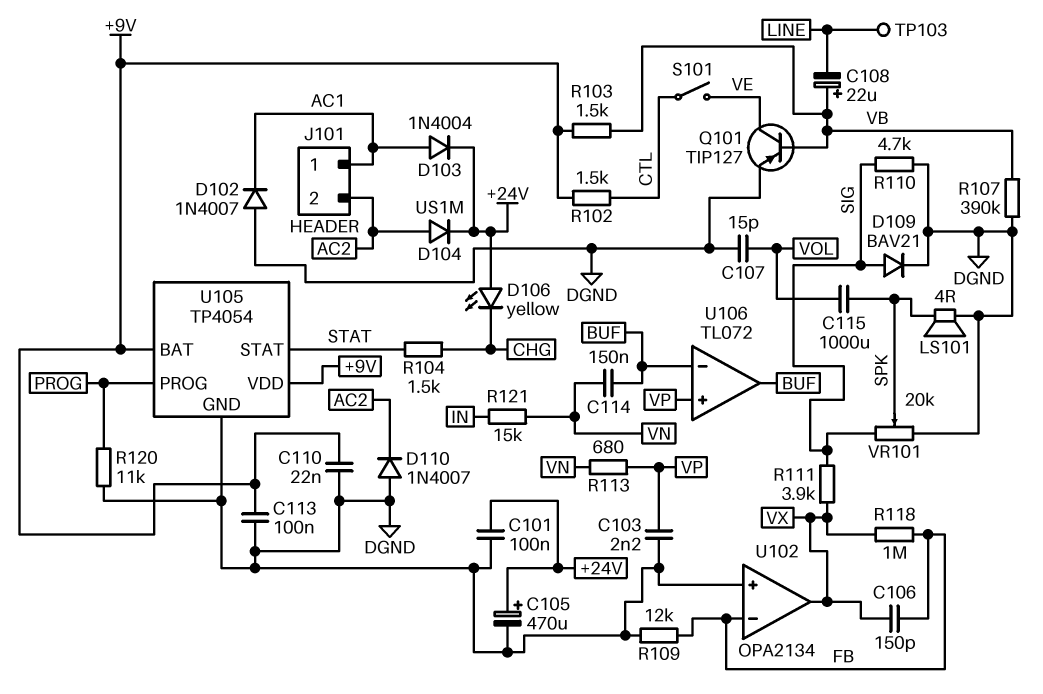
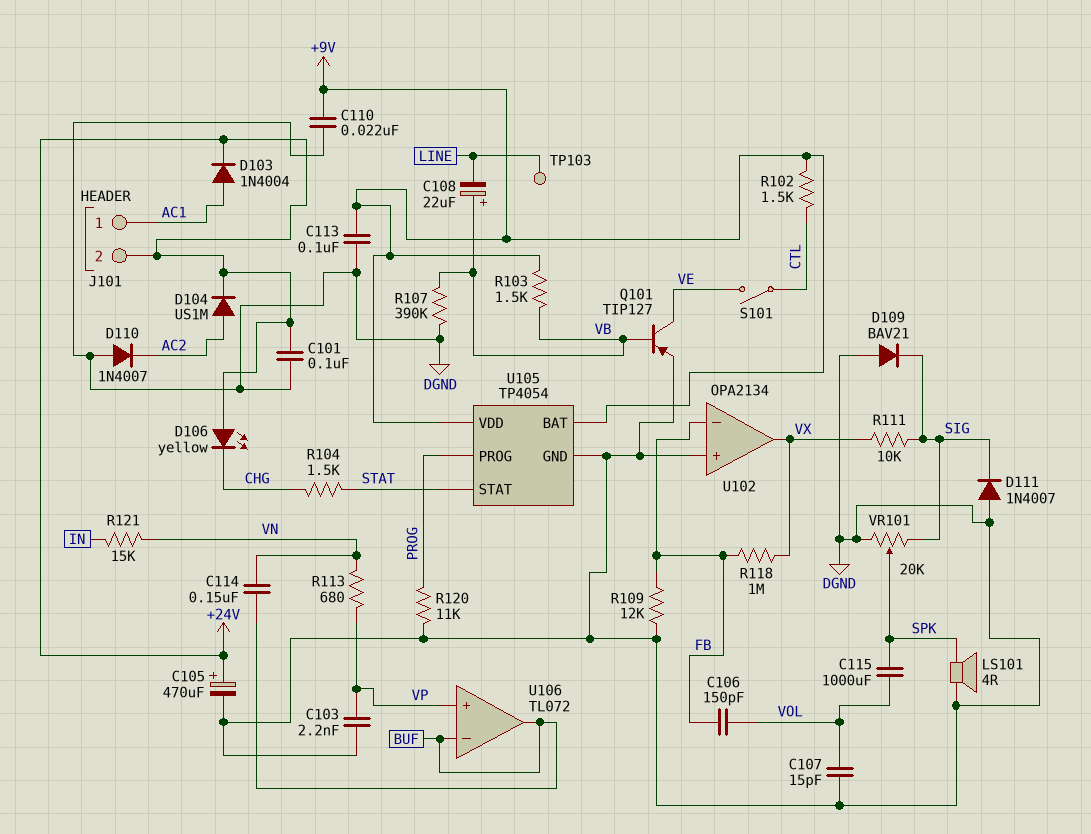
C106: 150pF (FB, VX) -> 150pF (FB, VOL)
D102: diode 1N4007 (A DGND, K AC1) -> none
D109: diode BAV21 (A SIG, K DGND) -> diode BAV21 (A DGND, K SIG)
D111: none -> diode 1N4007 (A DGND, K SIG)
J101 pin 2: AC2 -> +24V
R110: 4.7k (DGND, SIG) -> none
R111: 3.9k (SIG, VX) -> 10k (SIG, VX)

